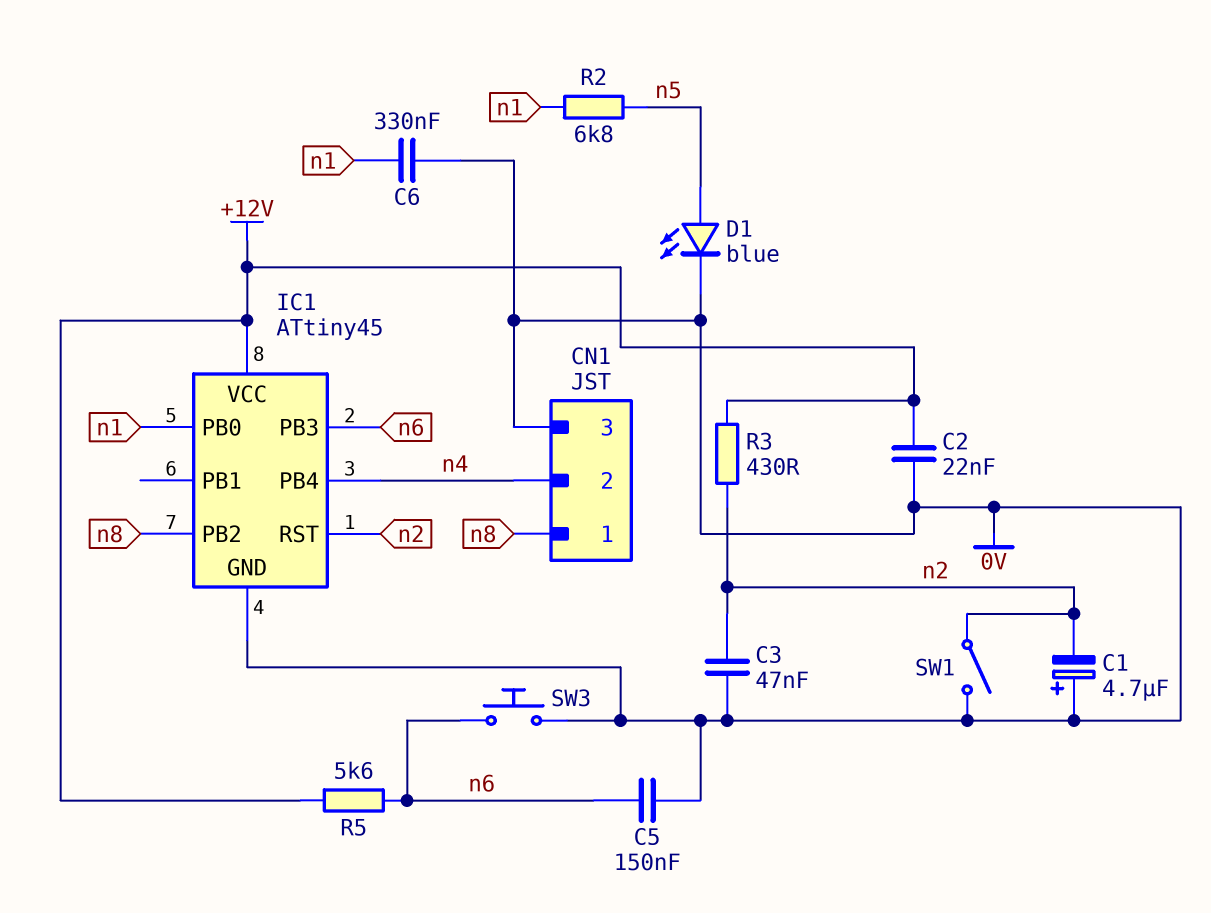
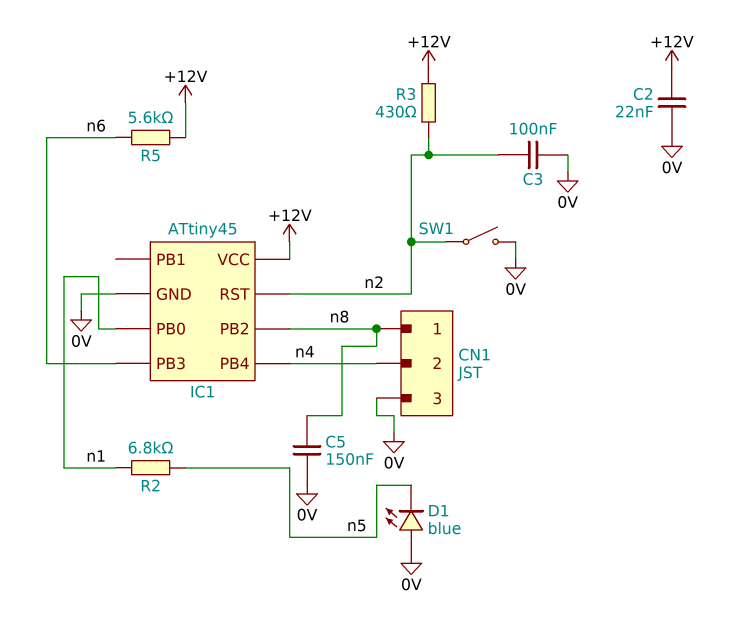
C1: 4.7uF (plus 0V, minus n2) -> none
C3: 47nF (0V, n2) -> 100nF (0V, n2)
C5: 150nF (0V, n6) -> 150nF (0V, n8)
C6: 330nF (0V, n1) -> none
D1: LED blue (A n5, K 0V) -> LED blue (A 0V, K n5)
SW3: button (0V, n6) -> none

